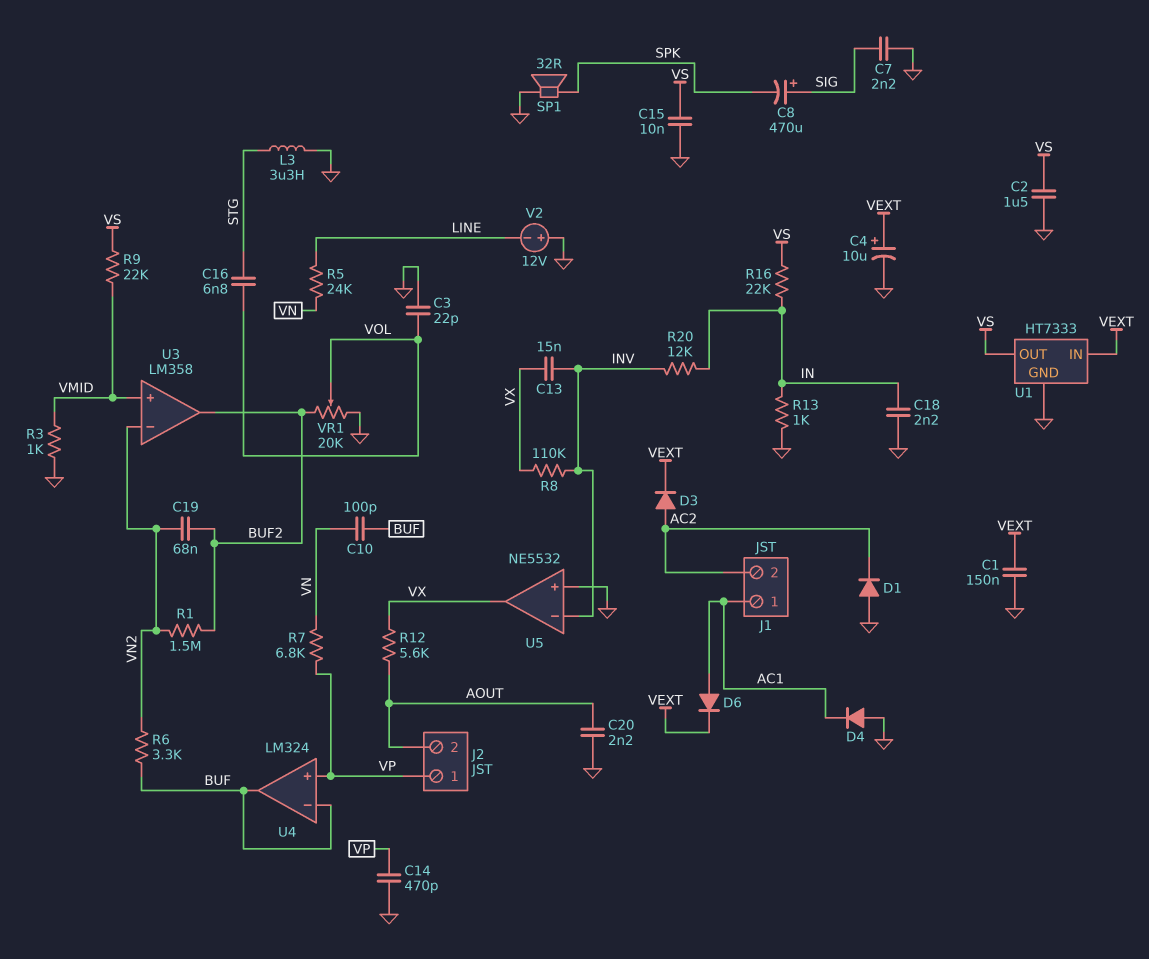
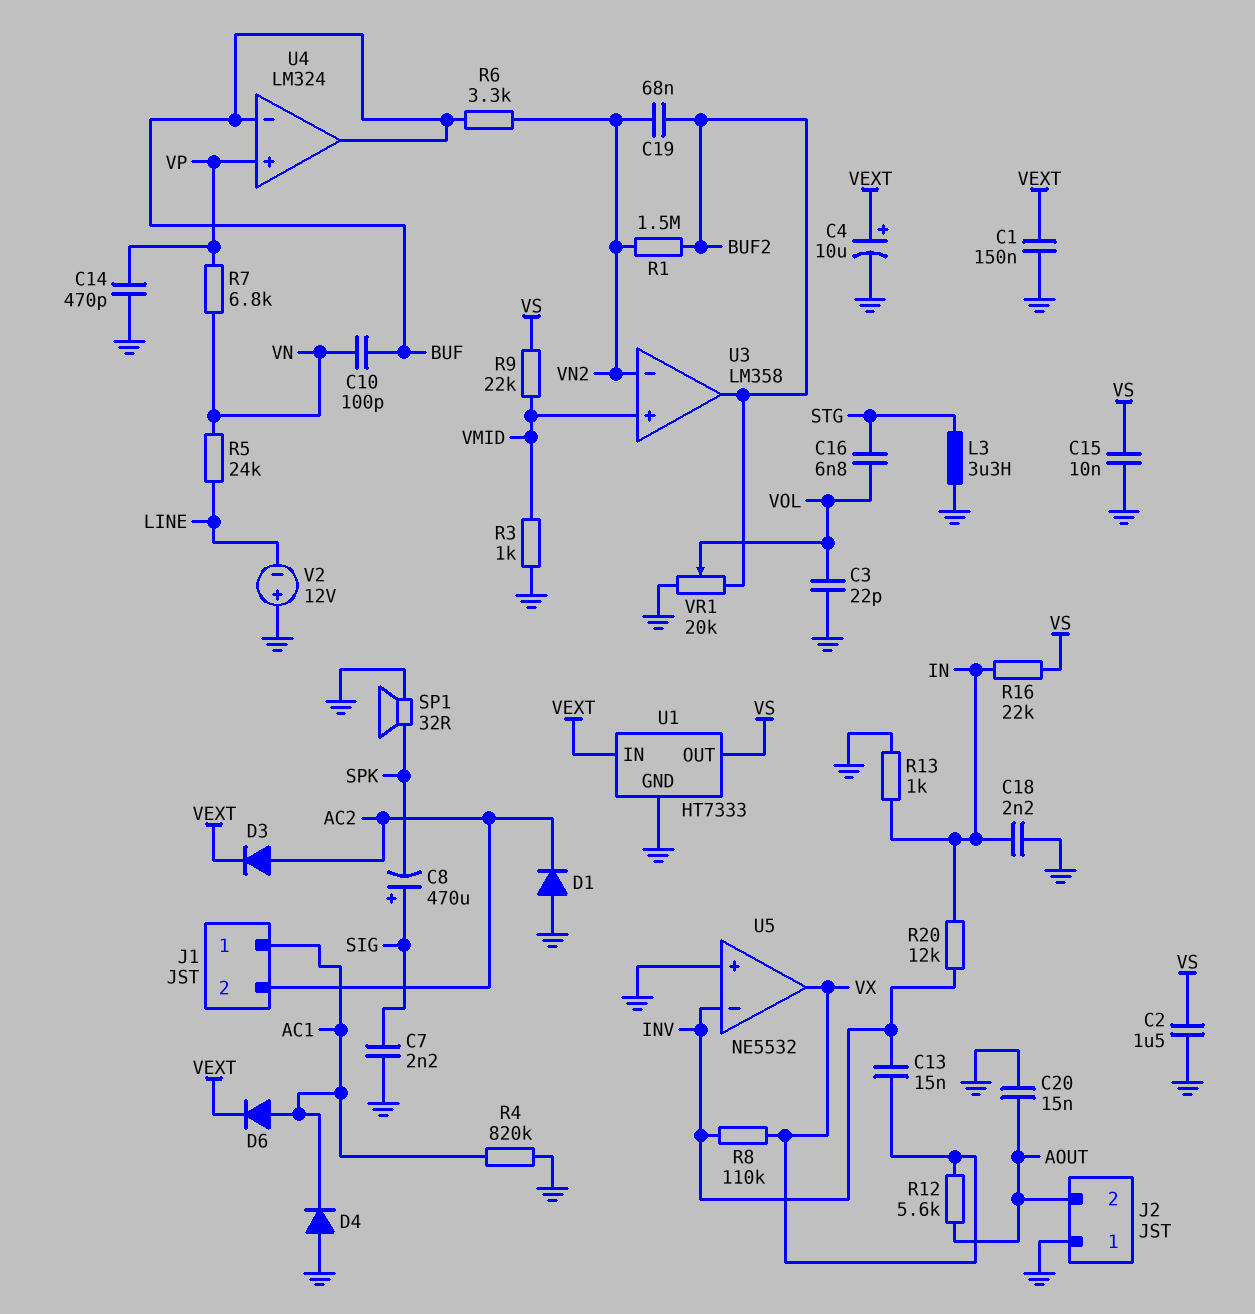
C20: 2.2nF (AOUT, GND) -> 15nF (AOUT, GND)
J2 pin 1: VP -> GND
R4: none -> 820k (AC1, GND)

